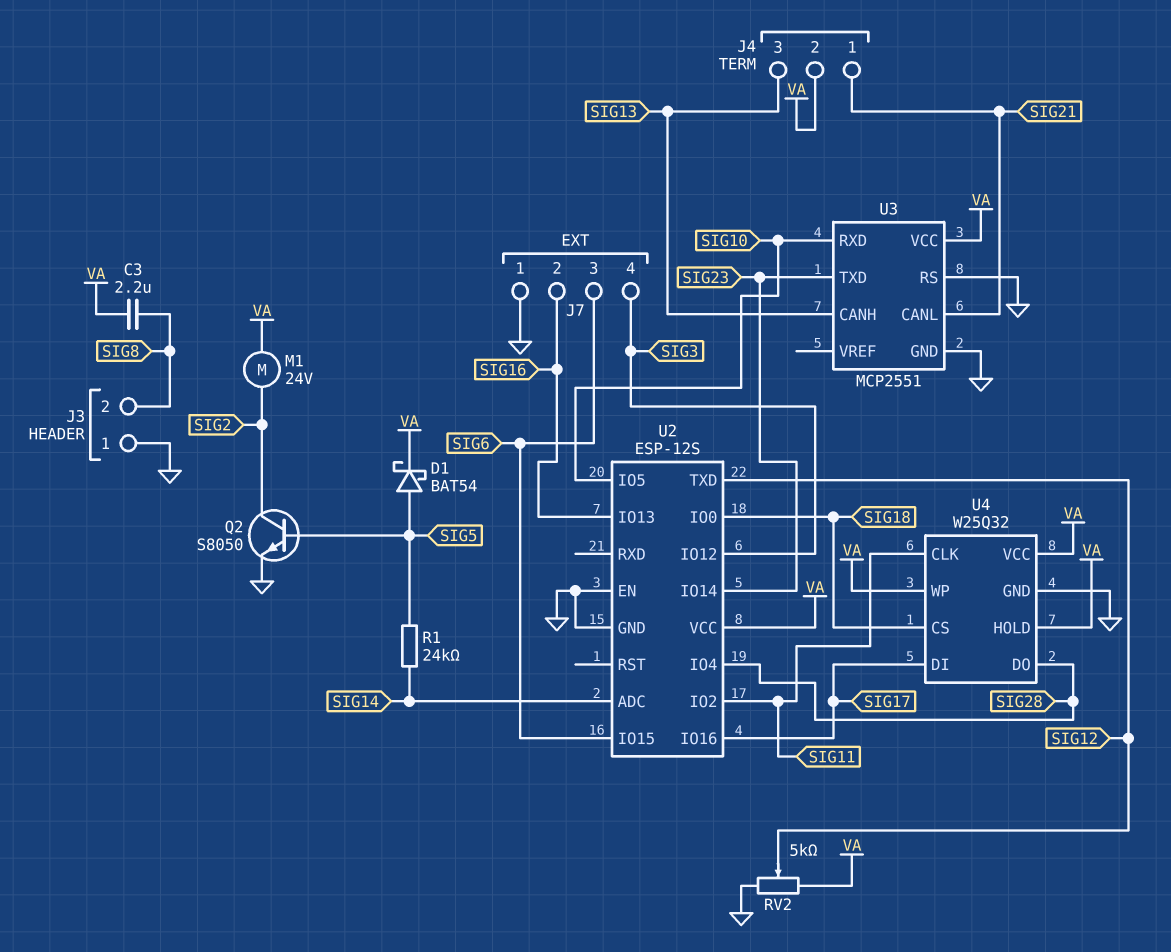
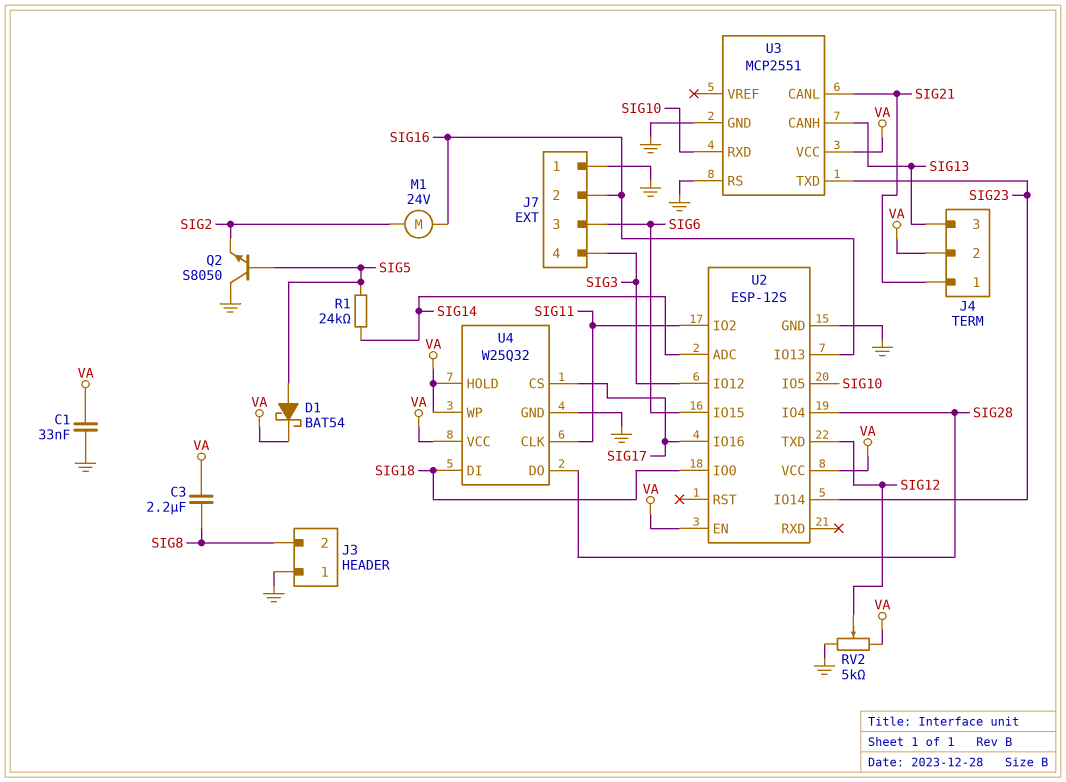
C1: none -> 33nF (GND, VA)
M1: motor 24V (SIG2, VA) -> motor 24V (SIG2, SIG16)
Q2: NPN S8050 (B SIG5, C SIG2, E GND) -> NPN S8050 (B SIG5, C GND, E SIG2)
U2 pin EN: GND -> VA
U4 pin CS: SIG18 -> SIG17
U4 pin DI: SIG17 -> SIG18

